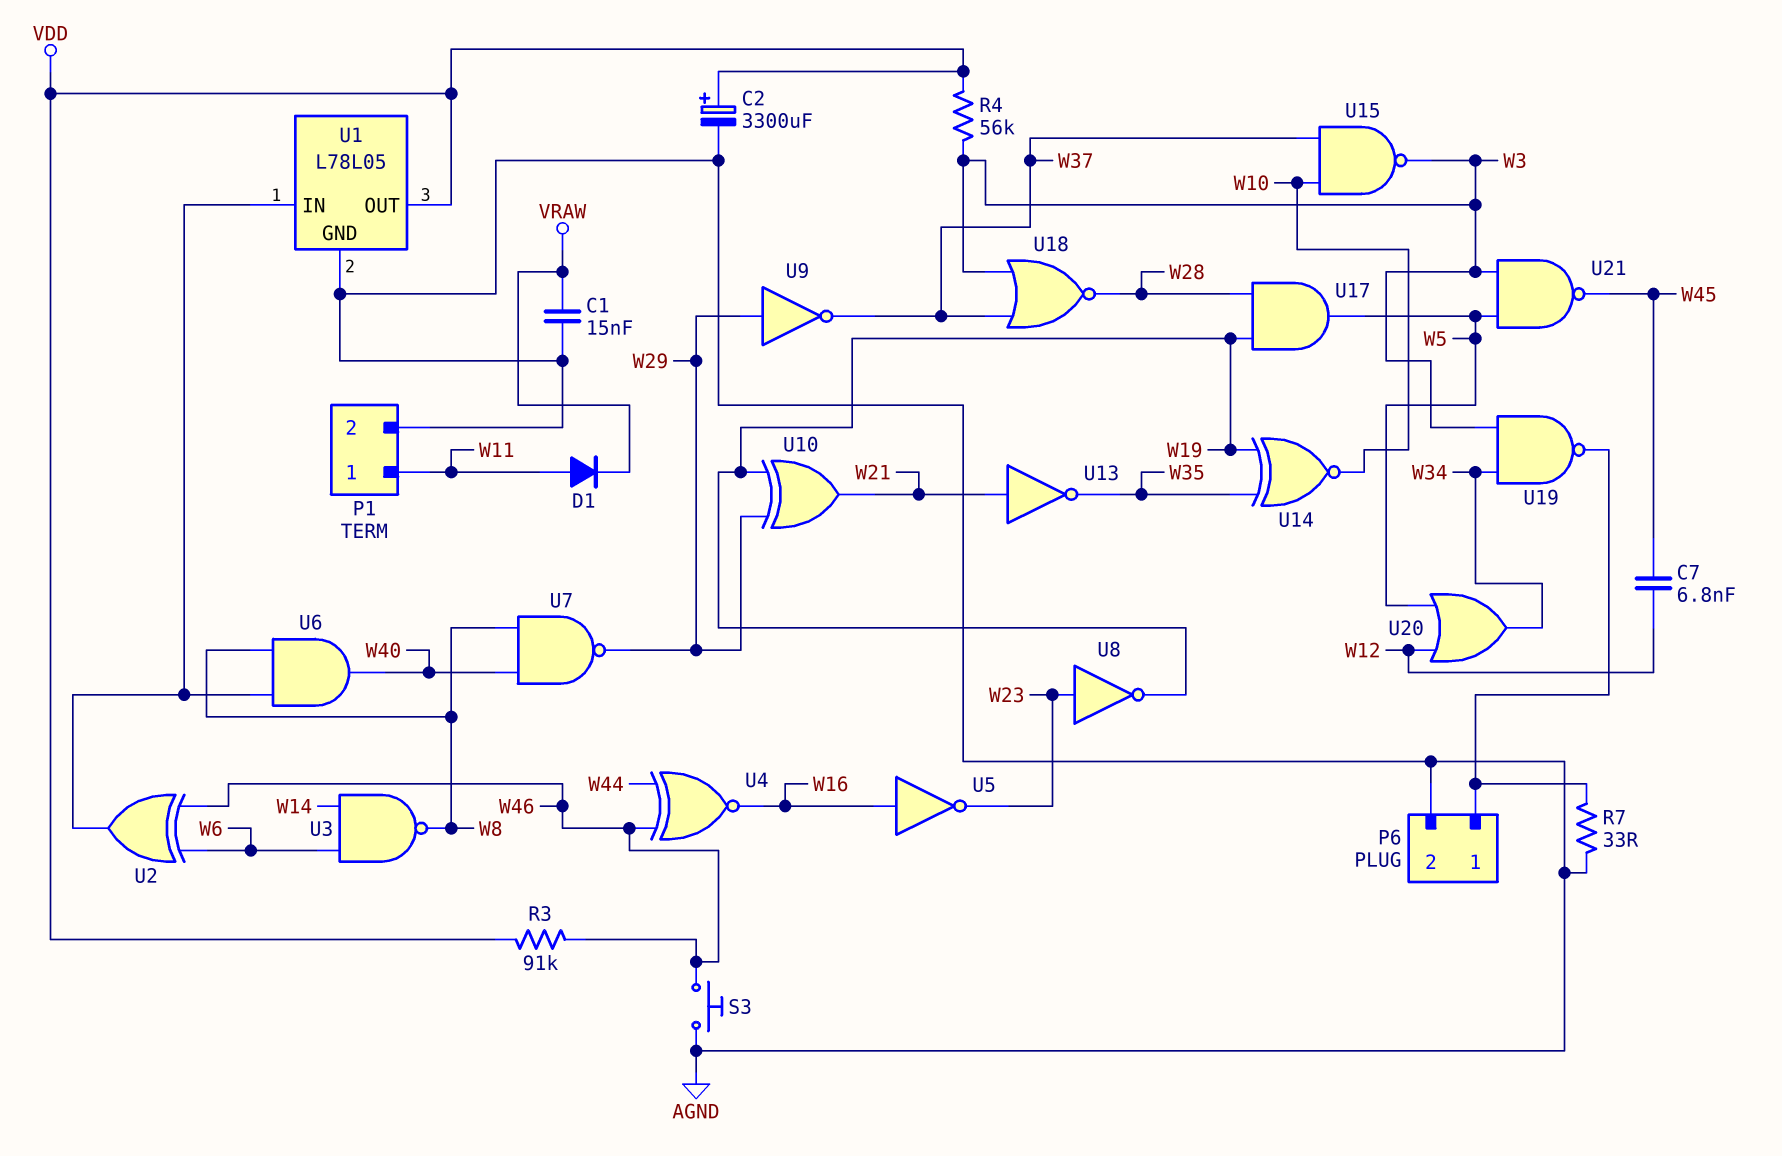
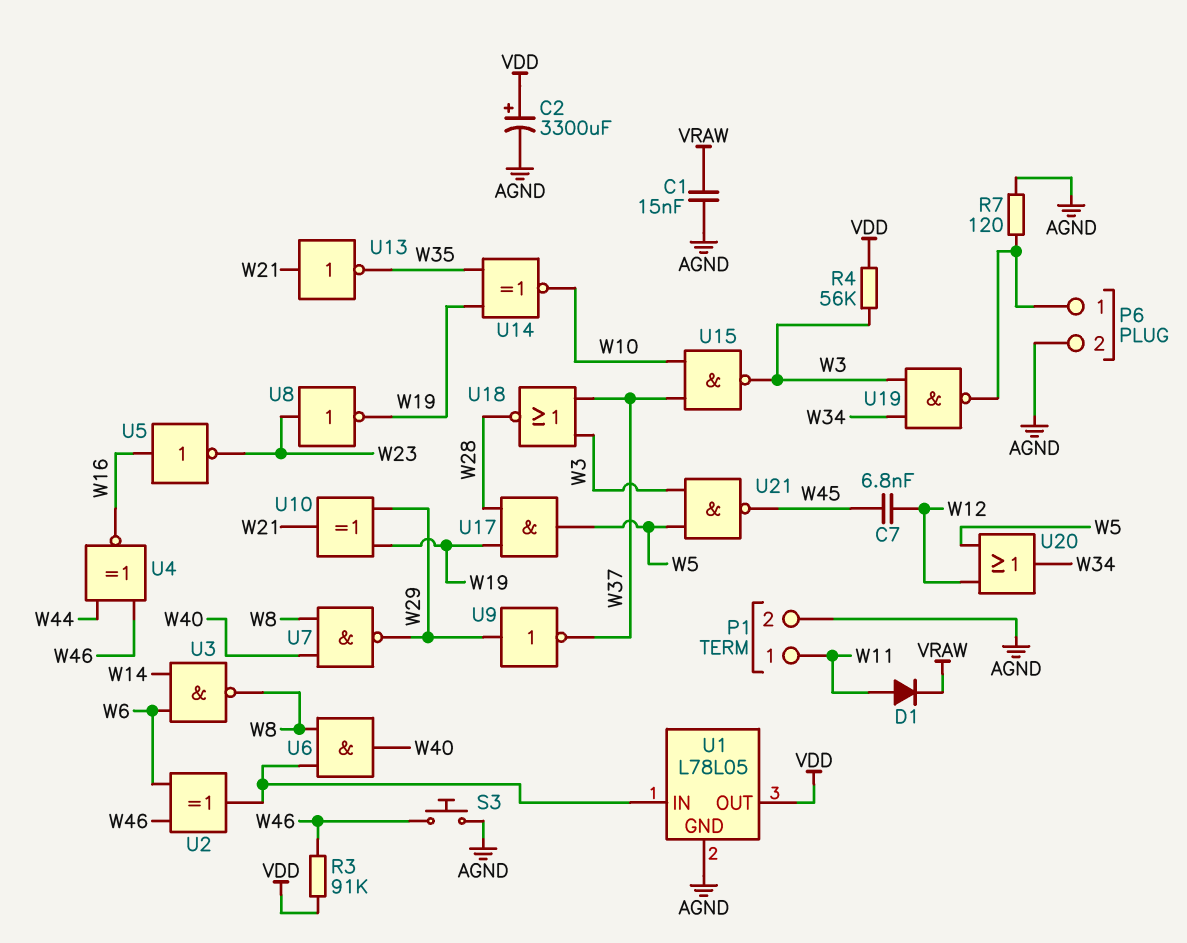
R7: 33 (AGND, P6/1) -> 120 (AGND, P6/1)

